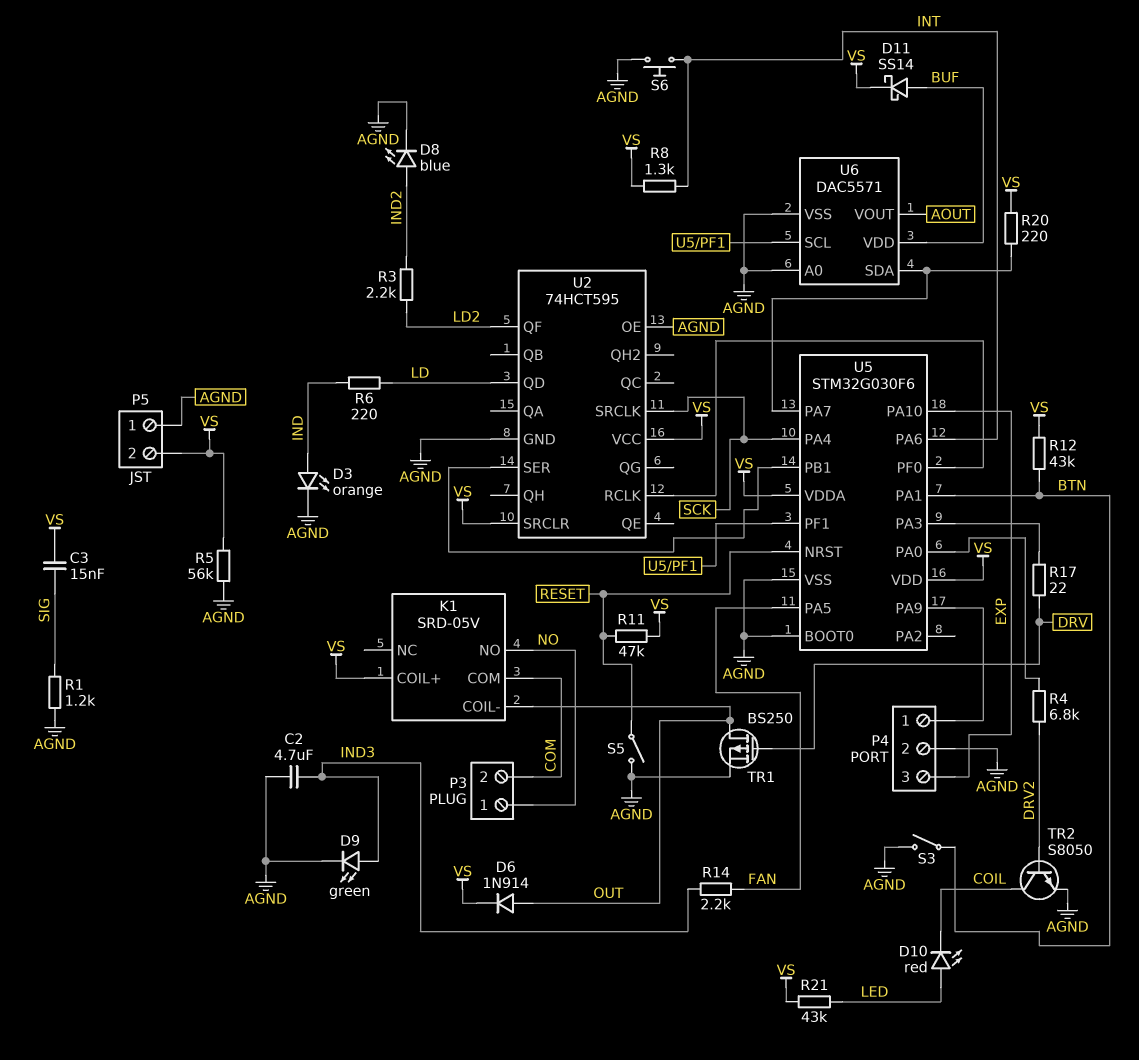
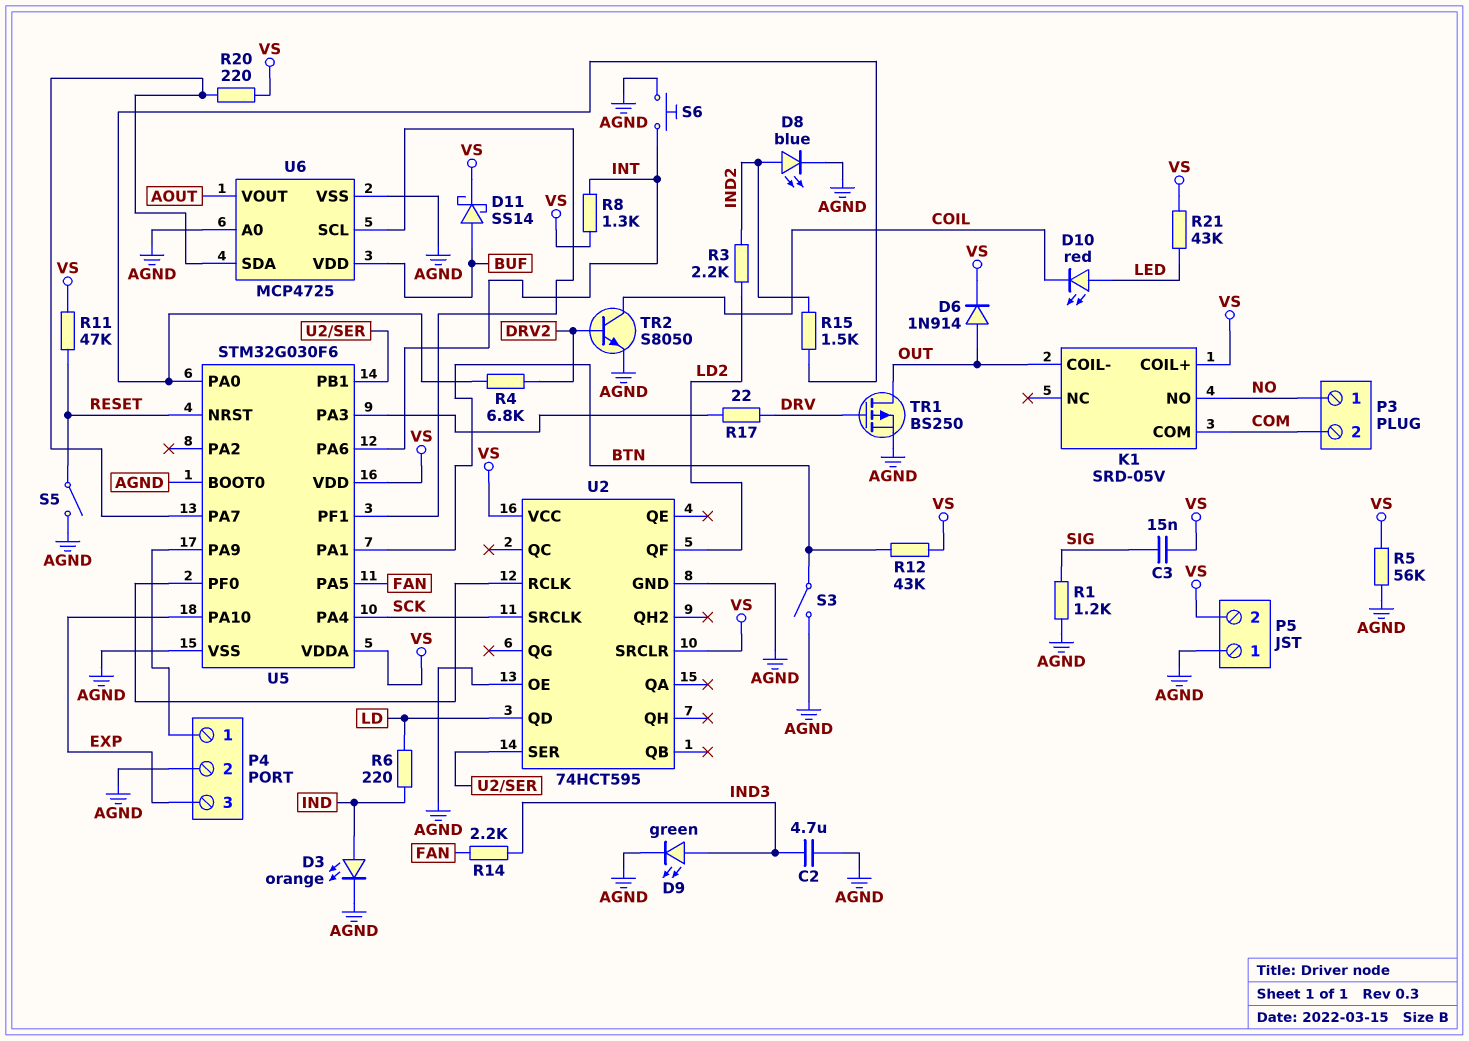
R15: none -> 1.5k (IND2, U5/PA0)
U6: DAC5571 -> MCP4725

